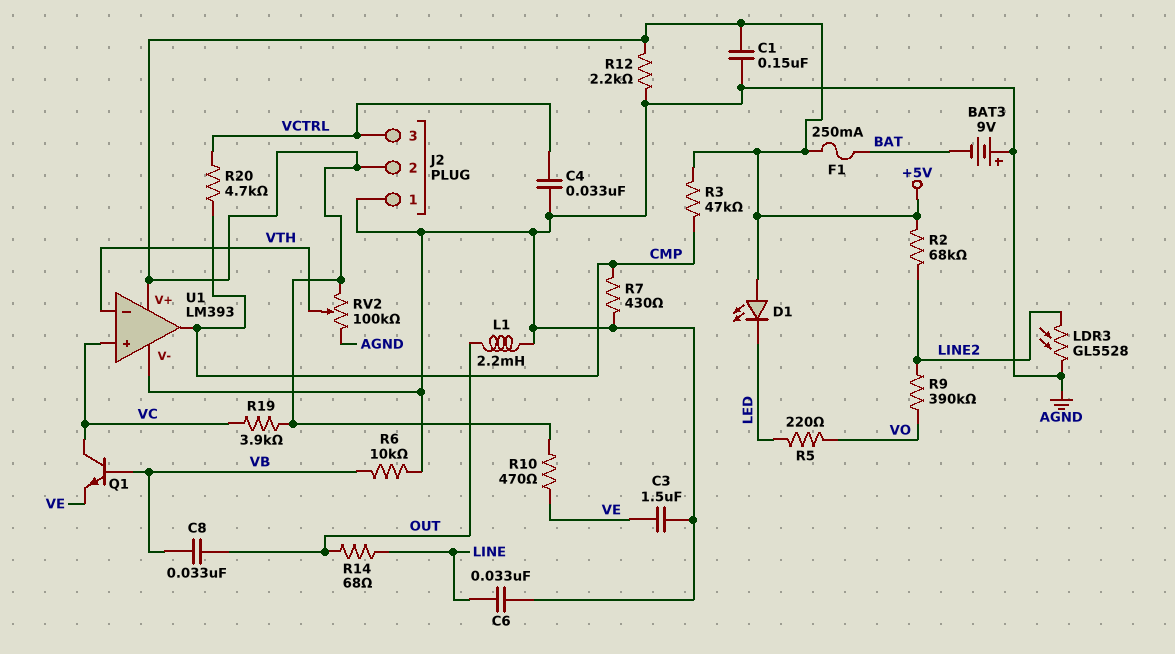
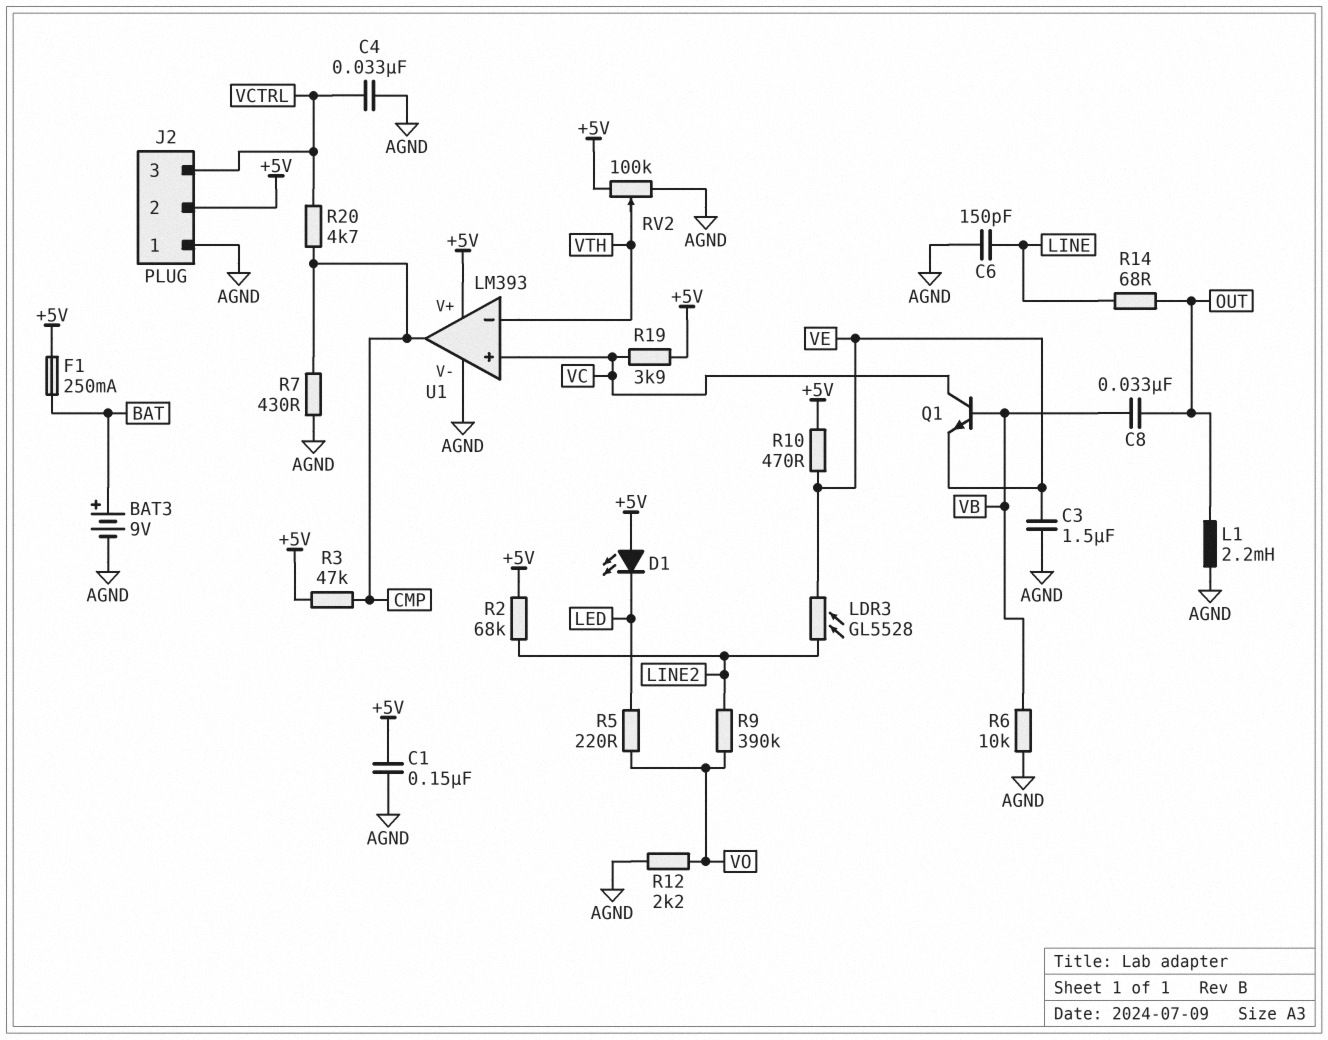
BAT3: 9V (plus AGND, minus BAT) -> 9V (plus BAT, minus AGND)
C6: 33nF (AGND, LINE) -> 150pF (AGND, LINE)
LDR3: GL5528 (AGND, LINE2) -> GL5528 (LINE2, VE)
R12: 2.2k (+5V, AGND) -> 2.2k (AGND, VO)

